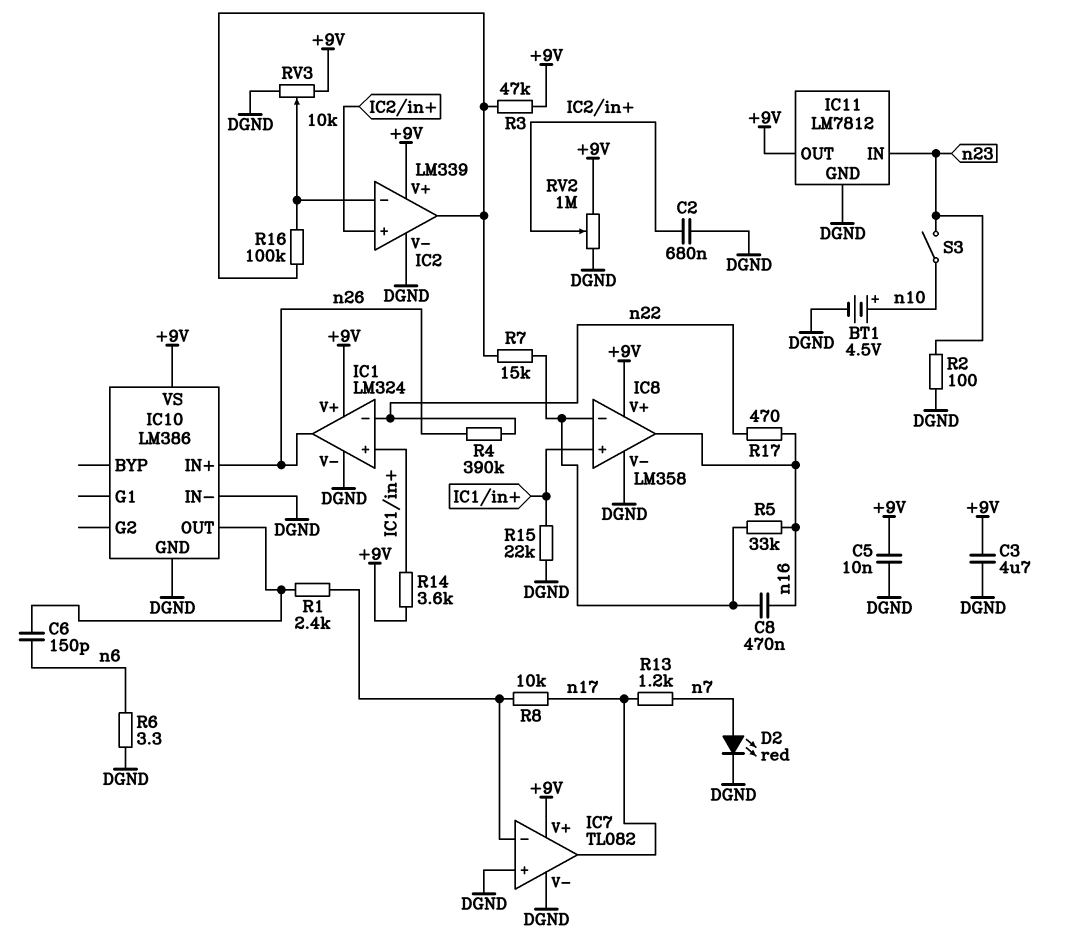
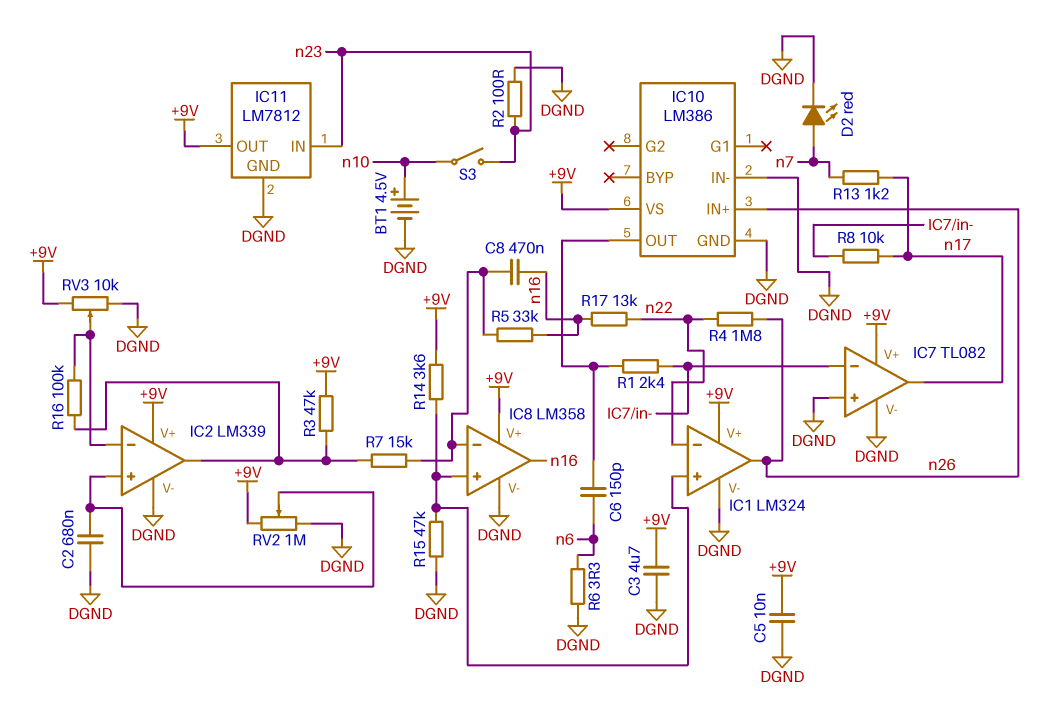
R4: 390k (n22, n26) -> 1.8M (n22, n26)
R15: 22k (DGND, IC1/in+) -> 47k (DGND, IC1/in+)
R17: 470 (n16, n22) -> 13k (n16, n22)

